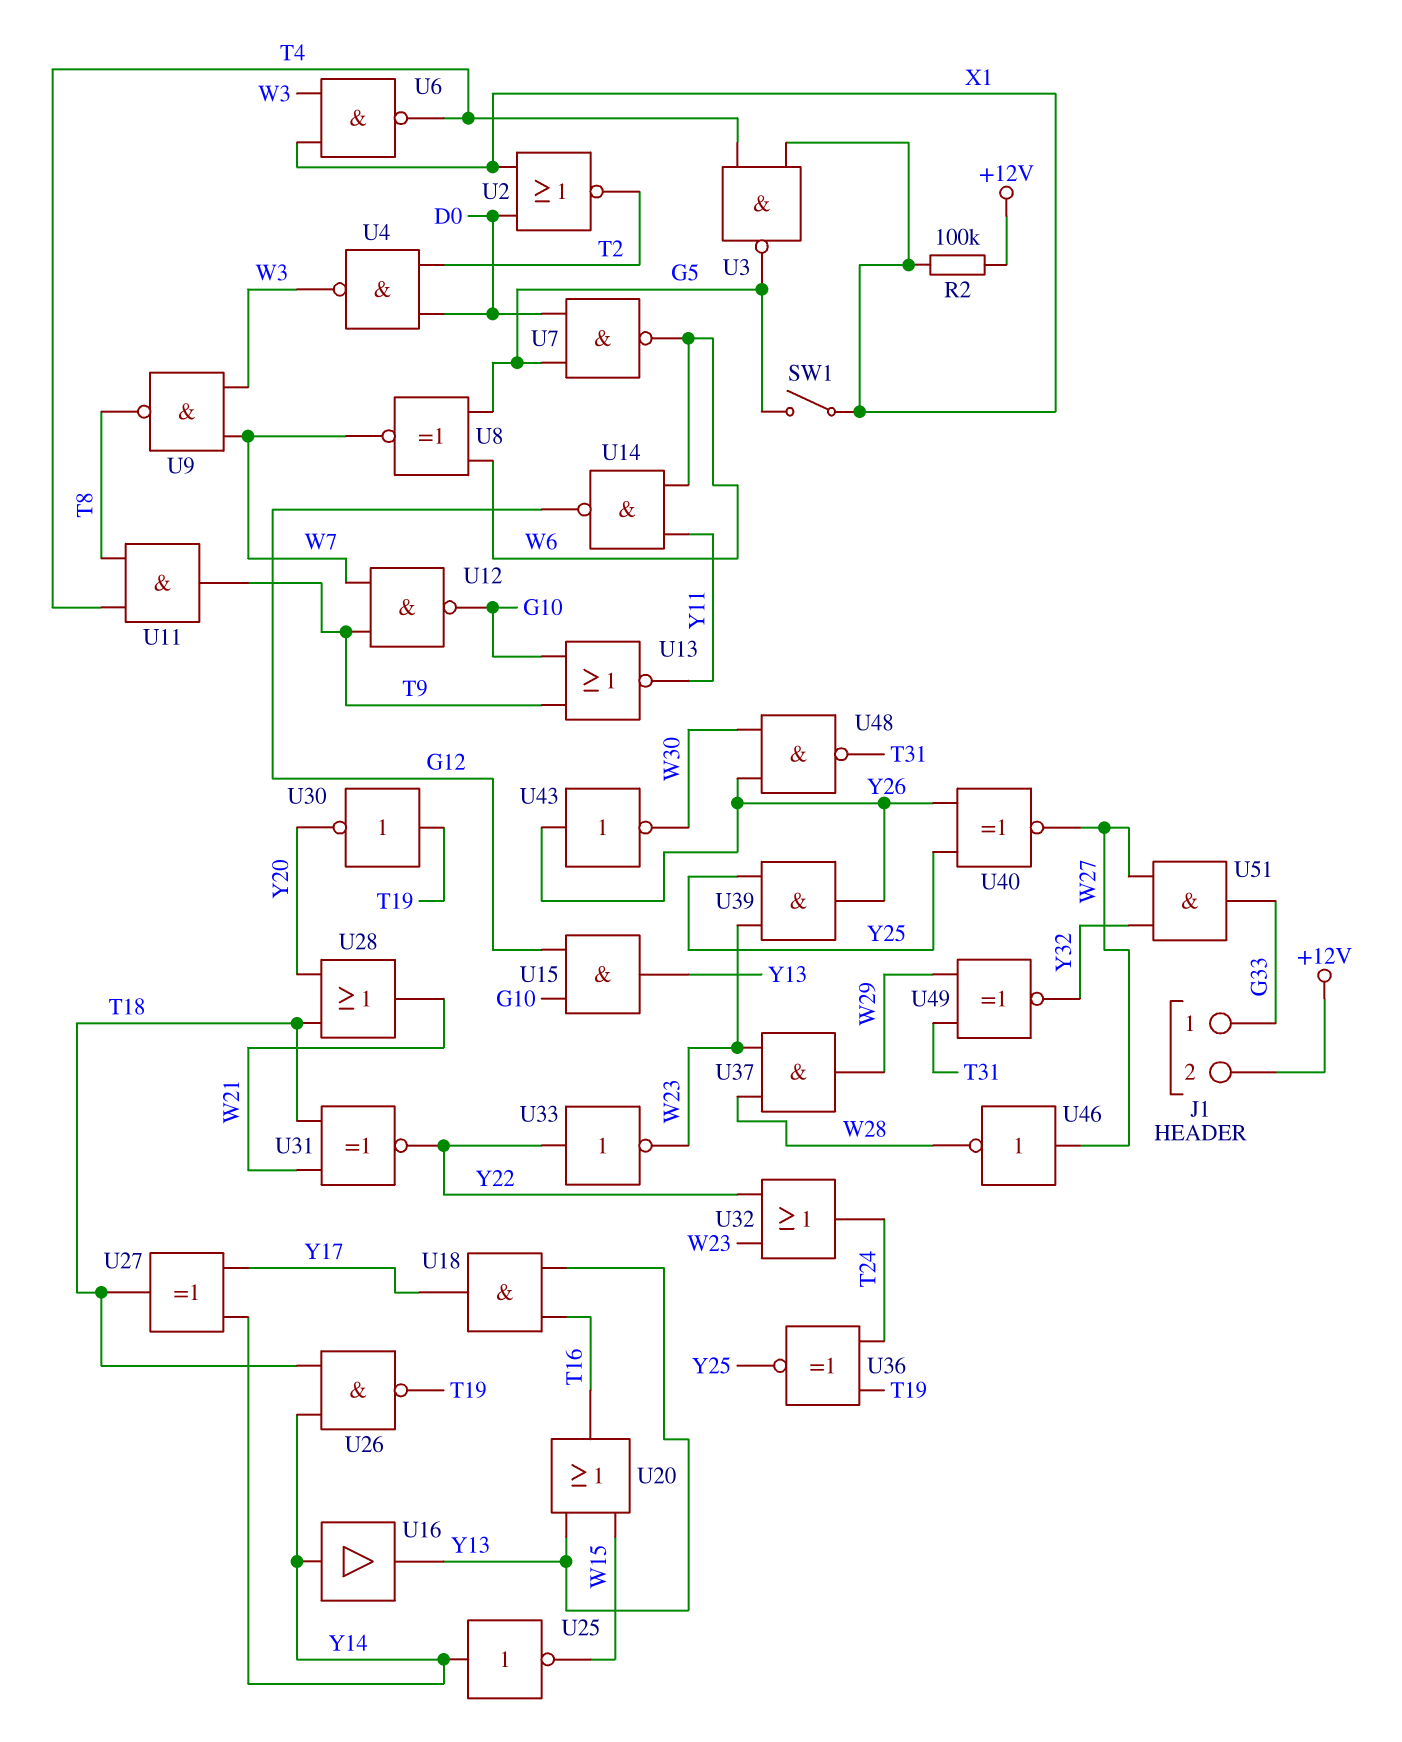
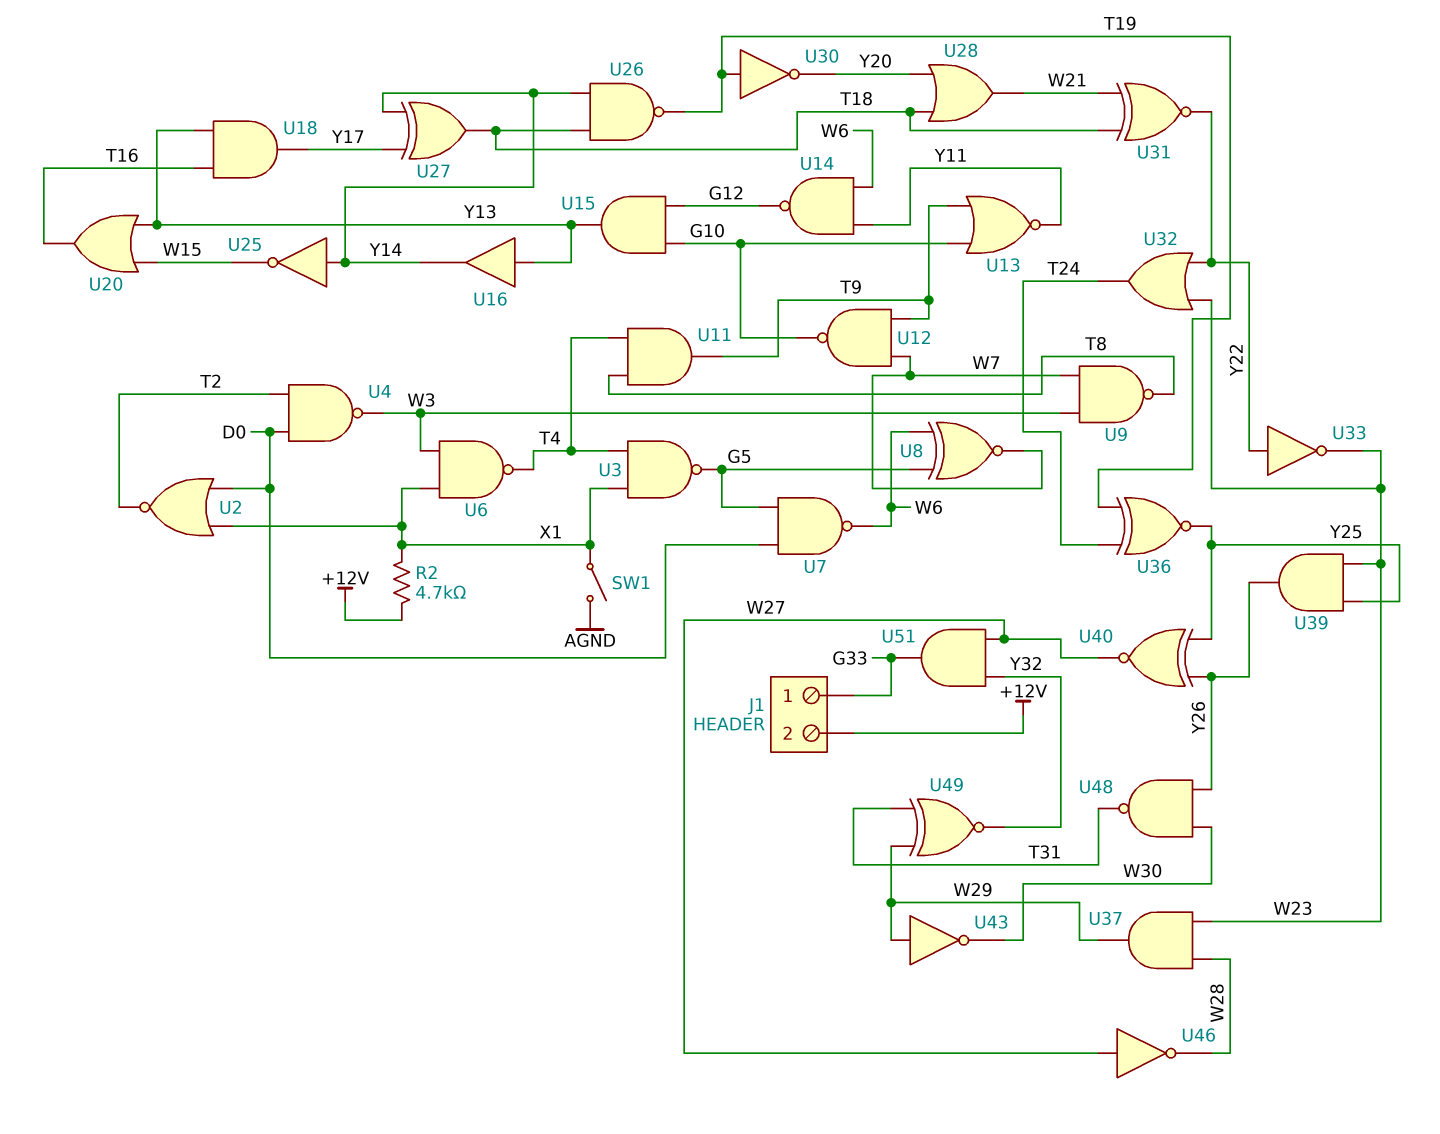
R2: 100k (+12V, X1) -> 4.7k (+12V, X1)
SW1: switch (G5, X1) -> switch (AGND, X1)
U16: buffer (in Y14, out Y13) -> buffer (in Y13, out Y14)
U43: NOT (in Y26, out W30) -> NOT (in W29, out W30)

